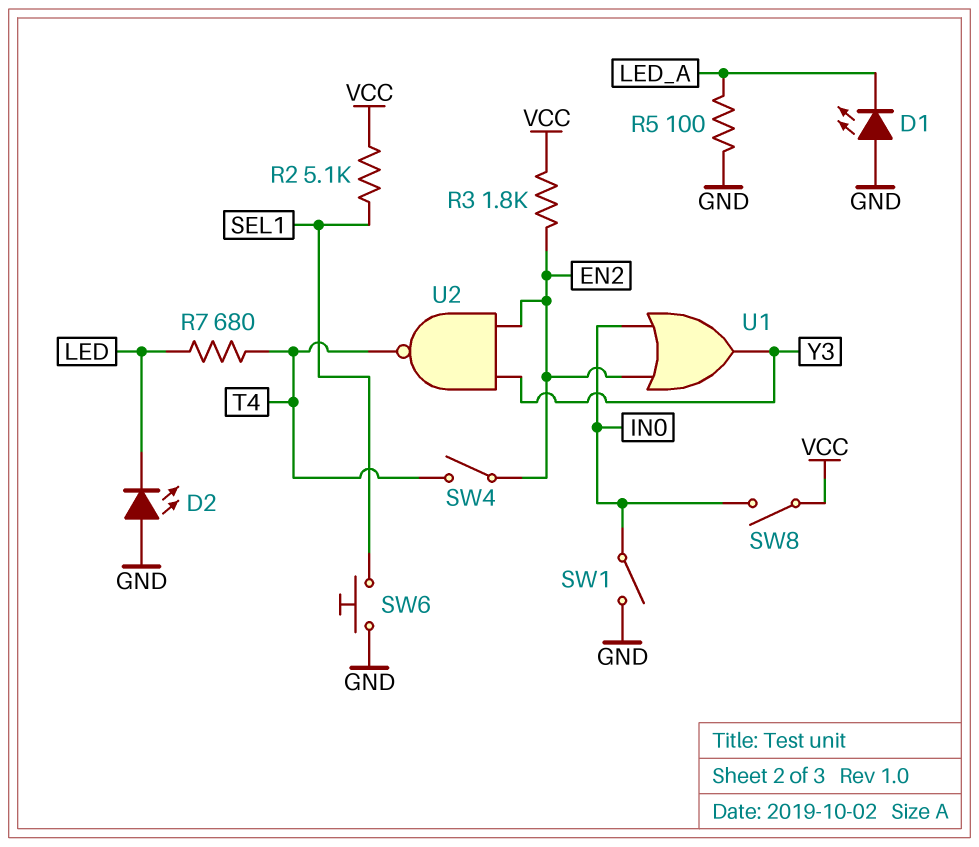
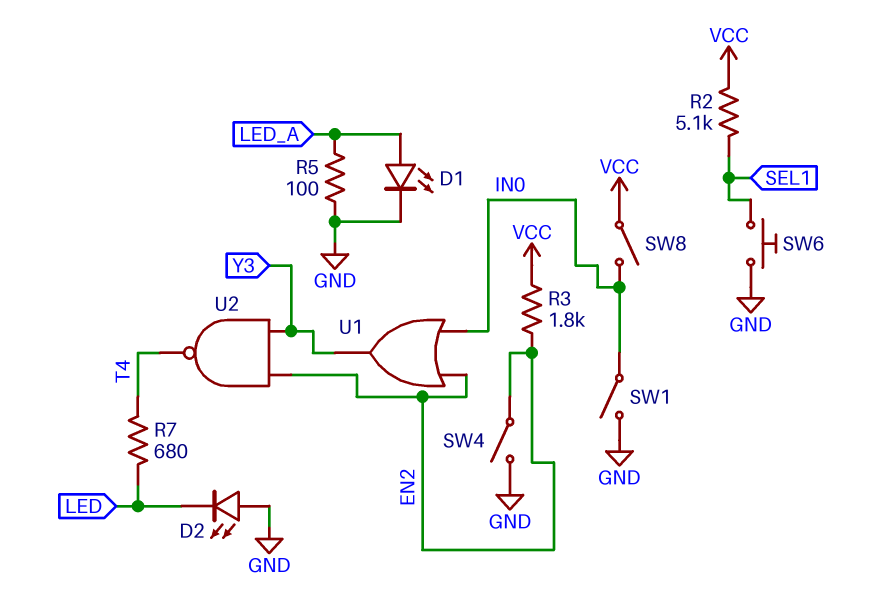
D1: LED (A GND, K LED_A) -> LED (A LED_A, K GND)
SW4: switch (EN2, T4) -> switch (EN2, GND)

